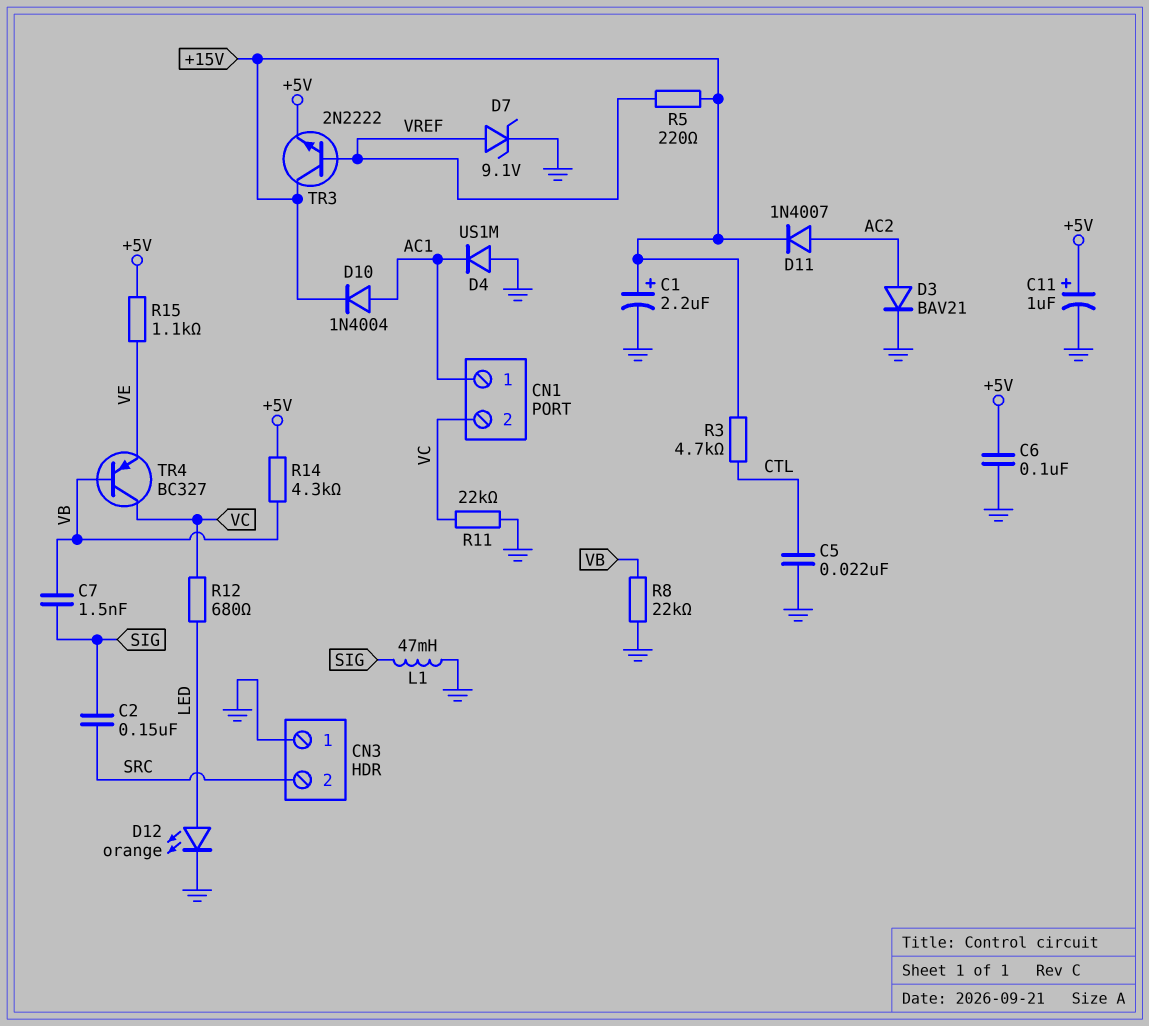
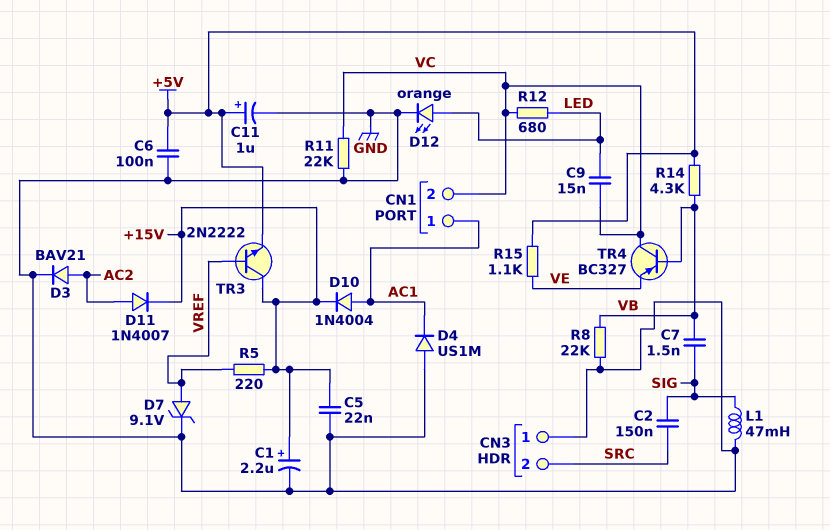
C5: 22nF (CTL, GND) -> 22nF (+15V, GND)
C9: none -> 15nF (LED, VC)
R3: 4.7k (+15V, CTL) -> none

